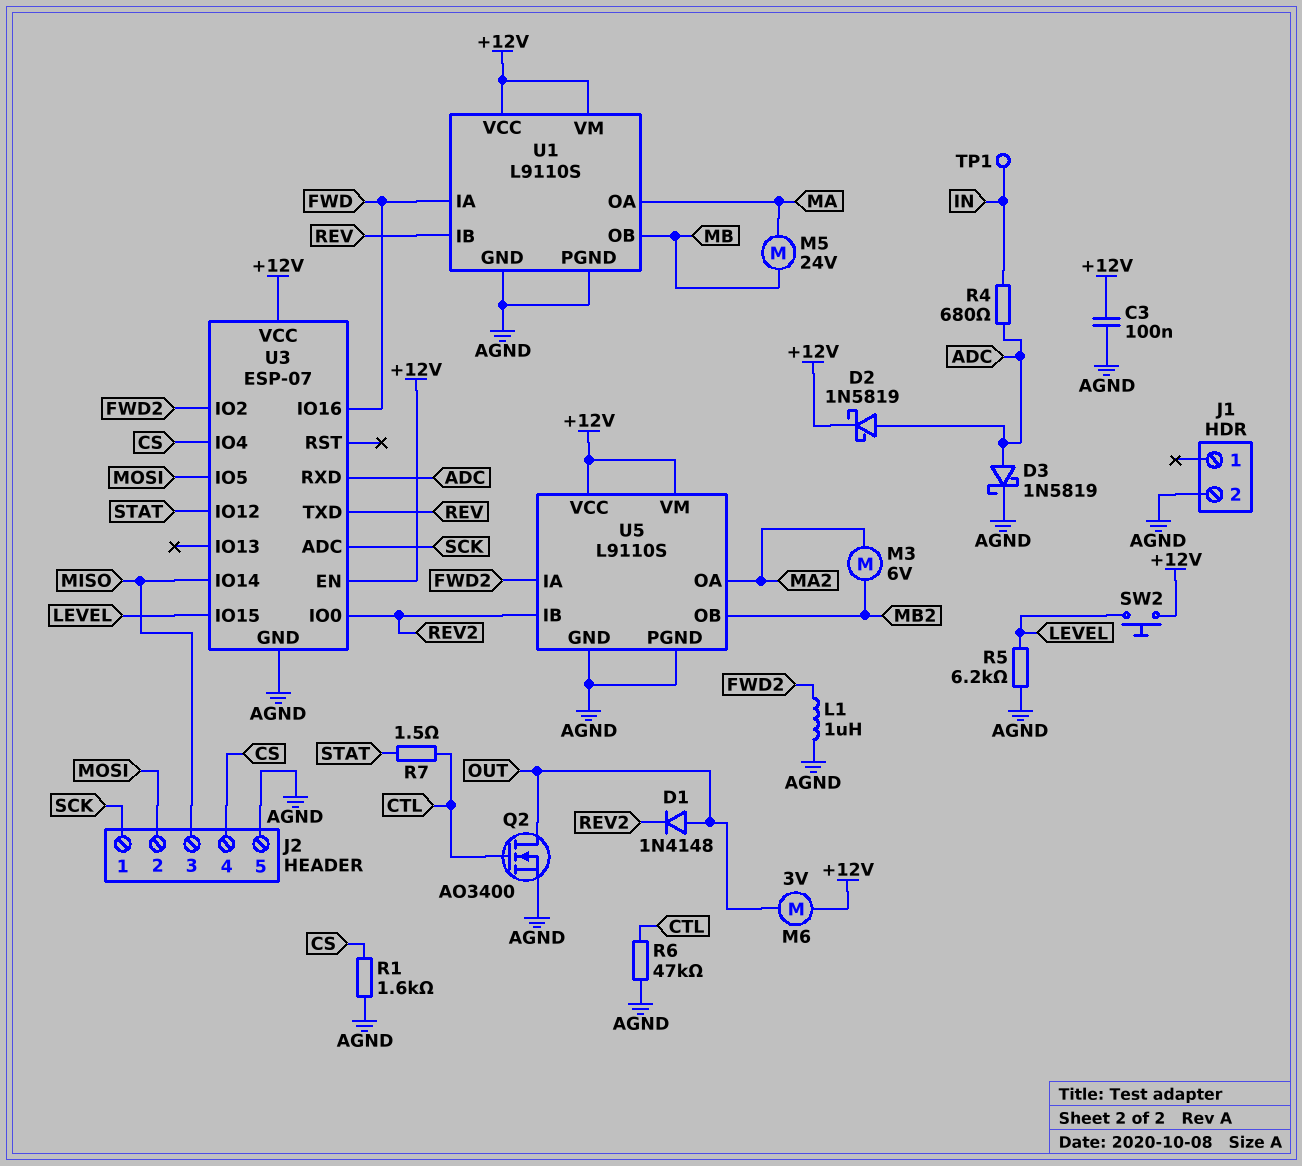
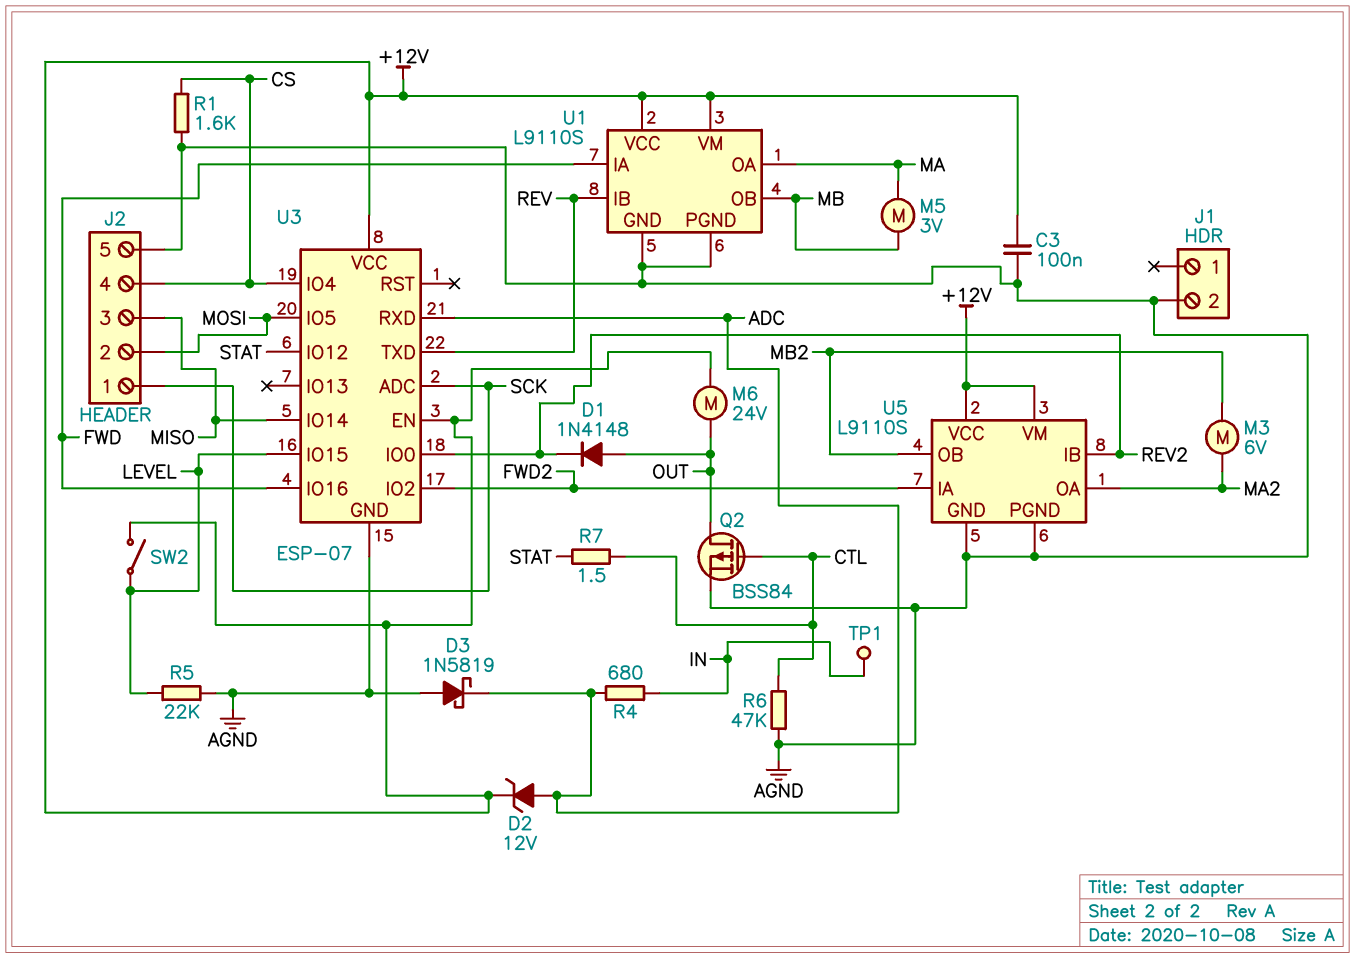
D2: schottky 1N5819 (A ADC, K +12V) -> zener 12V (A ADC, K +12V)
D3: schottky 1N5819 (A ADC, K AGND) -> schottky 1N5819 (A AGND, K ADC)
L1: 1uH (AGND, FWD2) -> none
M5: motor 24V (MA, MB) -> motor 3V (MA, MB)
M6: motor 3V (+12V, OUT) -> motor 24V (+12V, OUT)
Q2: NMOS AO3400 (G CTL, D OUT, S AGND) -> PMOS BSS84 (G CTL, D OUT, S AGND)
R5: 6.2k (AGND, LEVEL) -> 22k (AGND, LEVEL)
SW2: button (+12V, LEVEL) -> switch (+12V, LEVEL)

